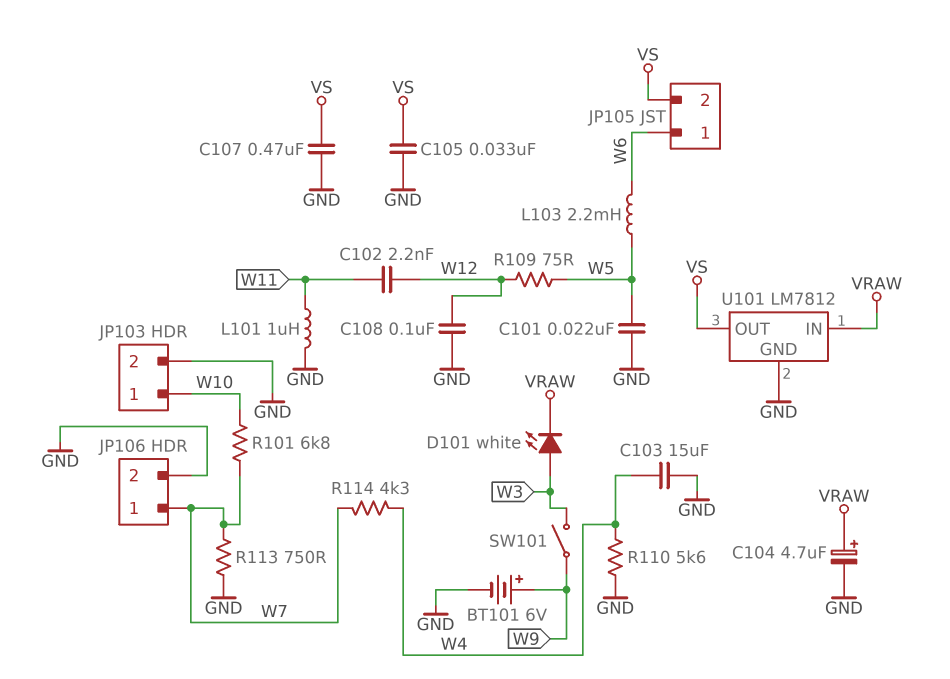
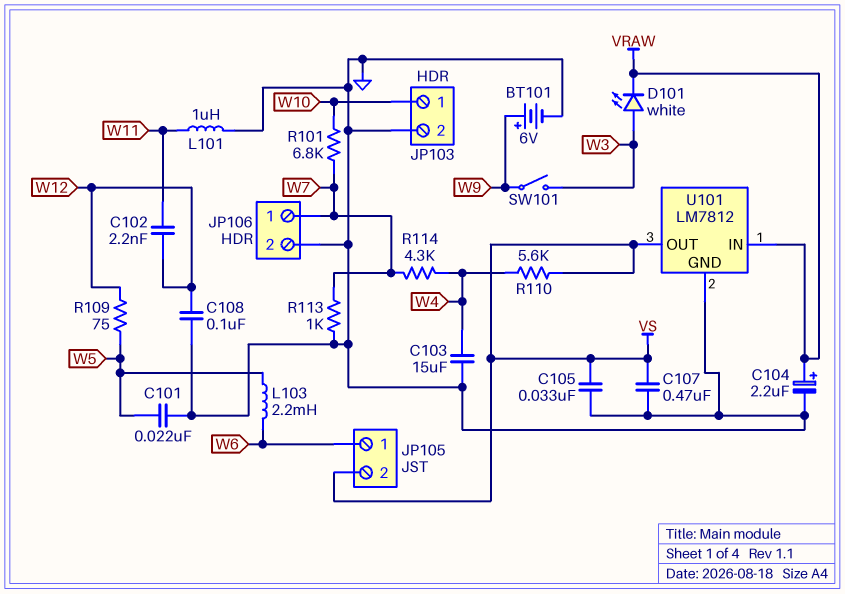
C104: 4.7uF (plus VRAW, minus GND) -> 2.2uF (plus VRAW, minus GND)
R110: 5.6k (GND, W4) -> 5.6k (VS, W4)
R113: 750 (GND, W7) -> 1k (GND, W7)

